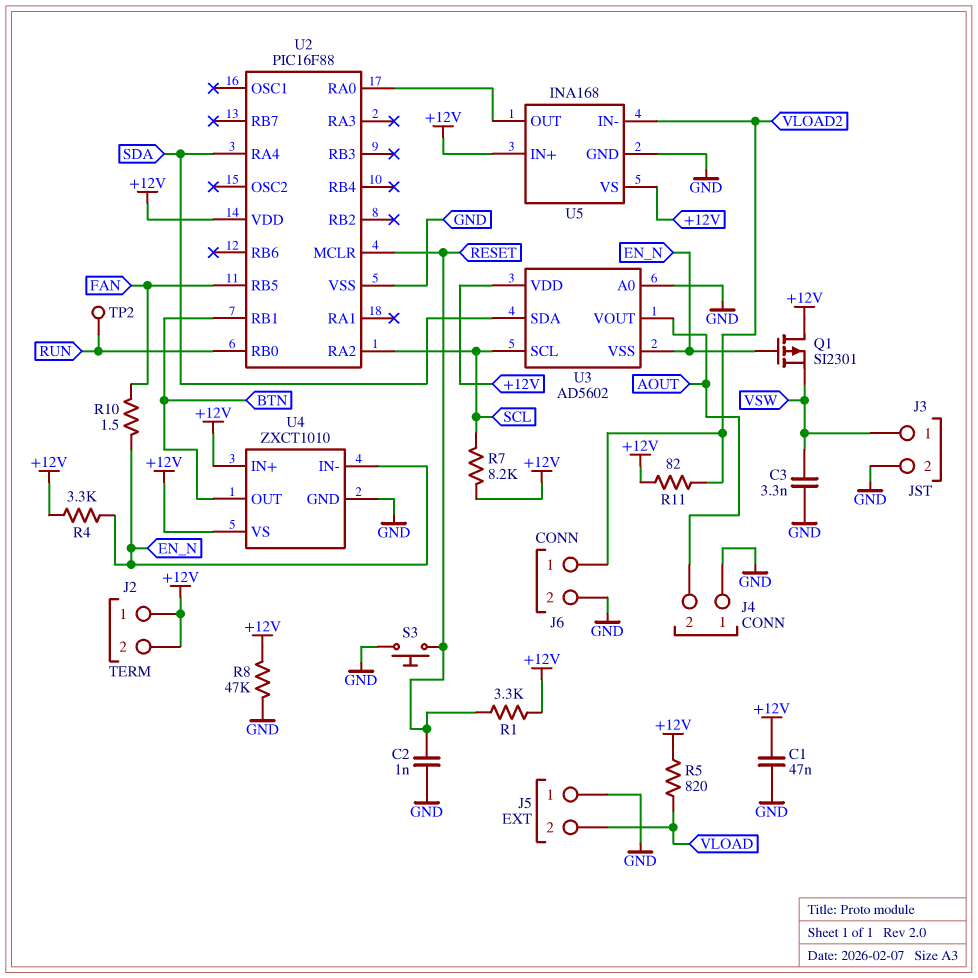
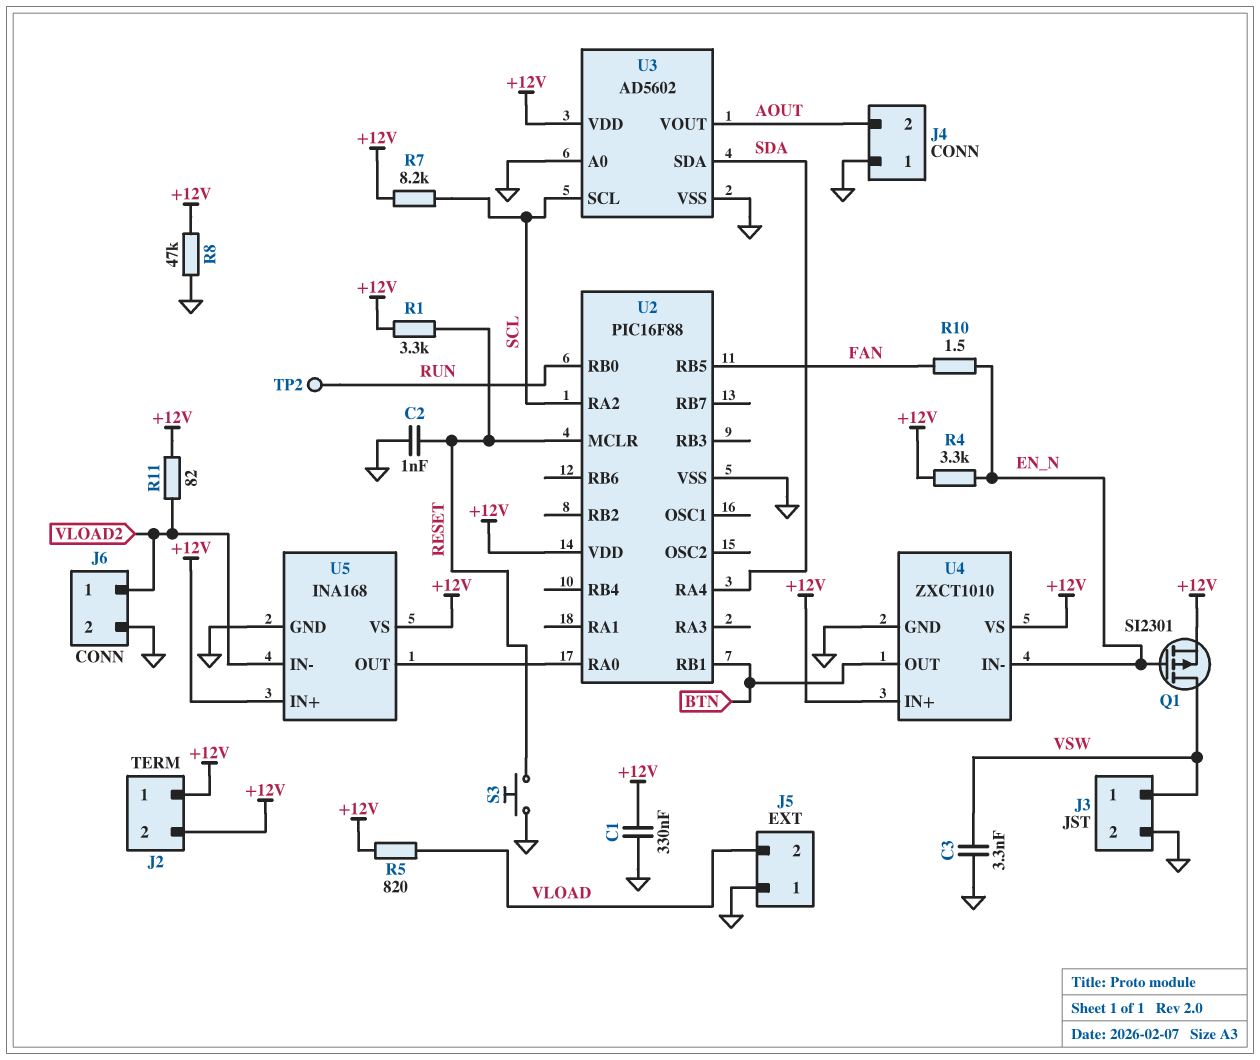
C1: 47nF (+12V, GND) -> 330nF (+12V, GND)
Q1: PMOS SI2301 (G EN_N, D +12V, S VSW) -> PMOS SI2301 (G EN_N, D VSW, S +12V)
U3 pin VSS: EN_N -> GND

